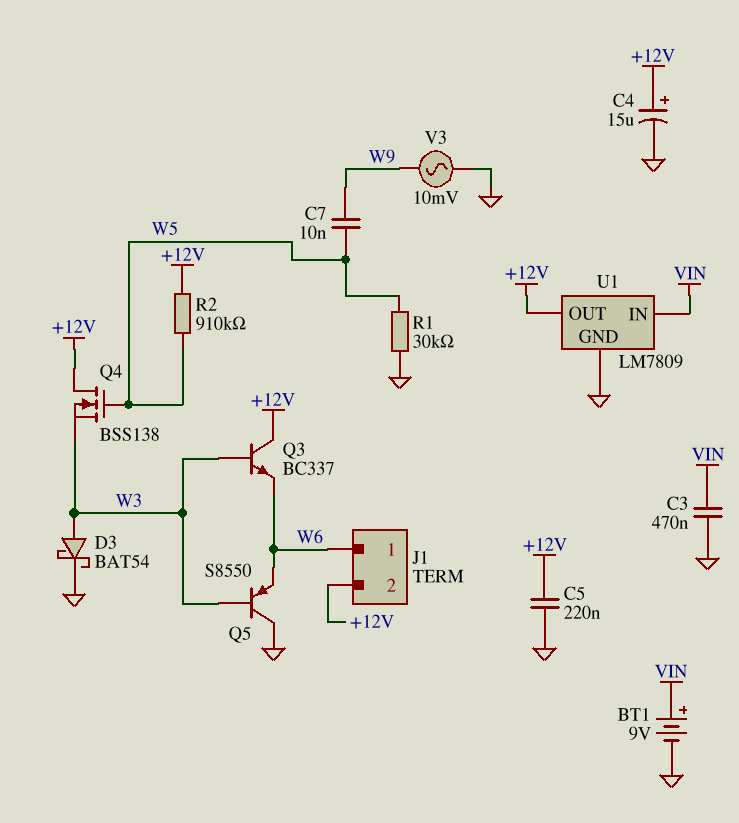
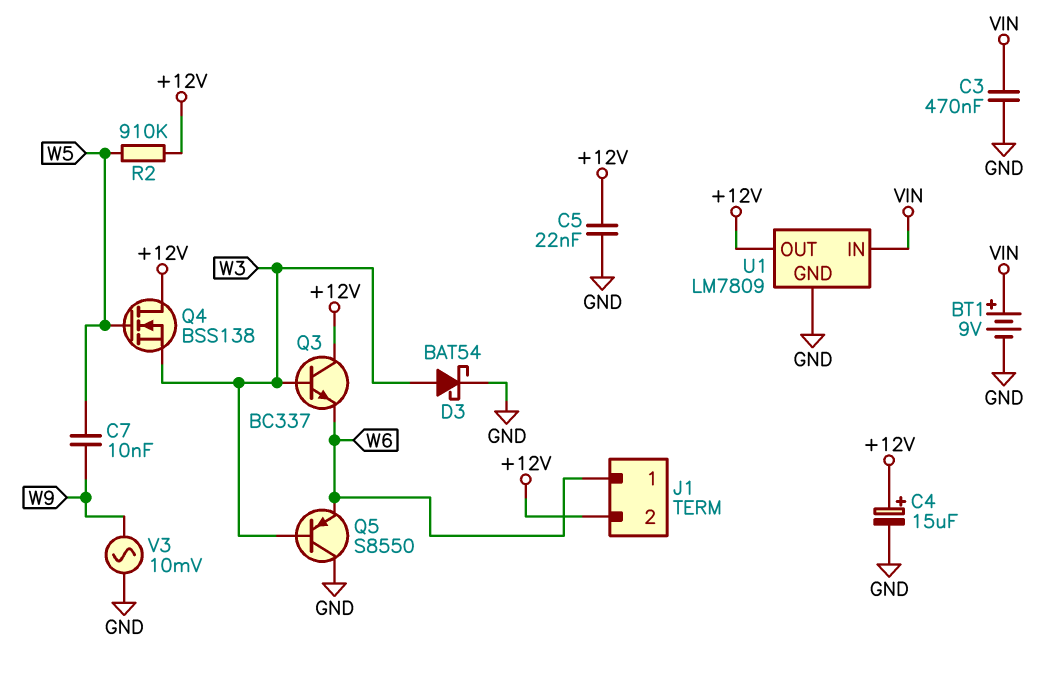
C5: 220nF (+12V, GND) -> 22nF (+12V, GND)
R1: 30k (GND, W5) -> none

